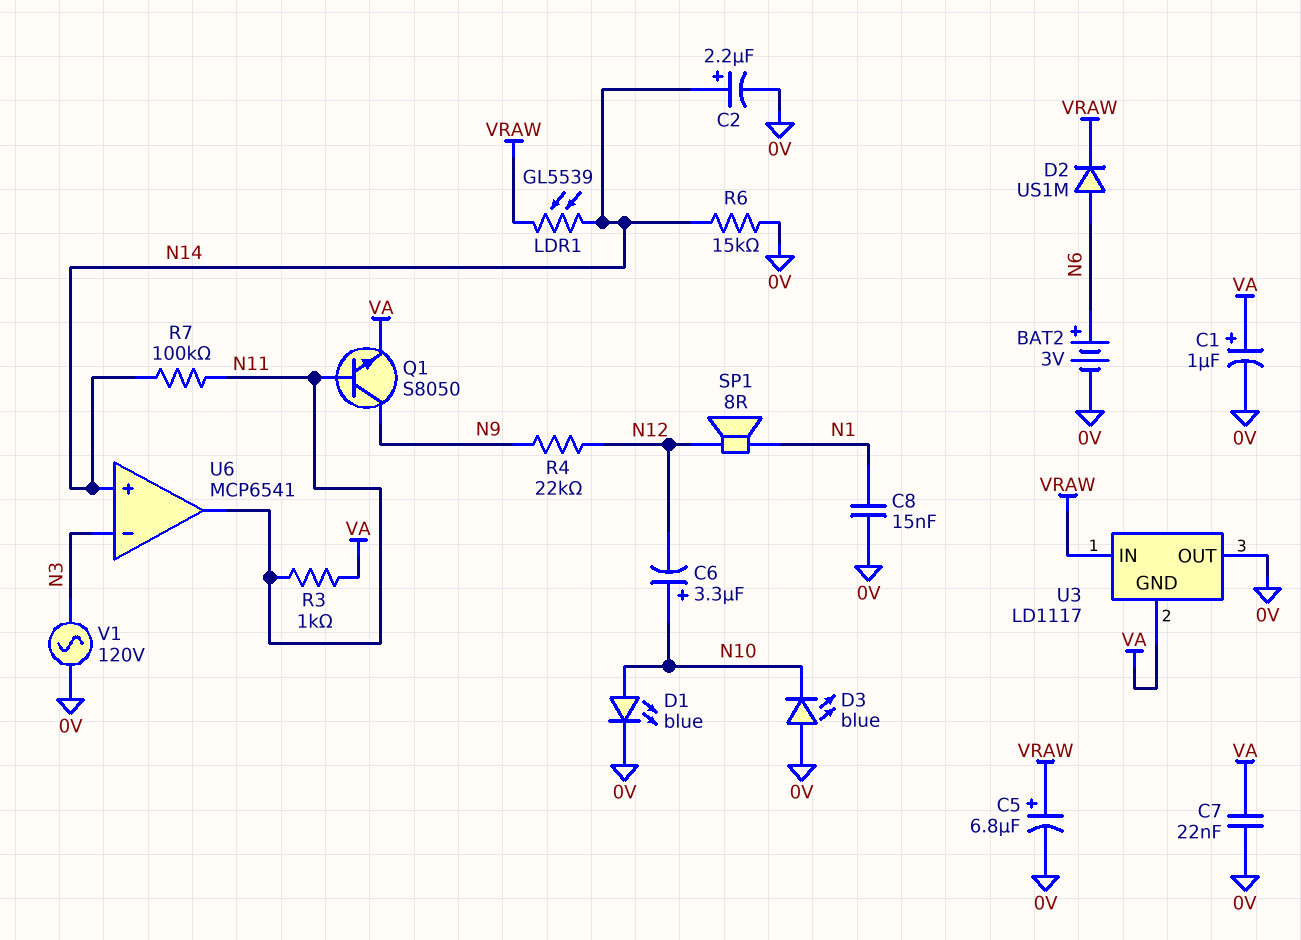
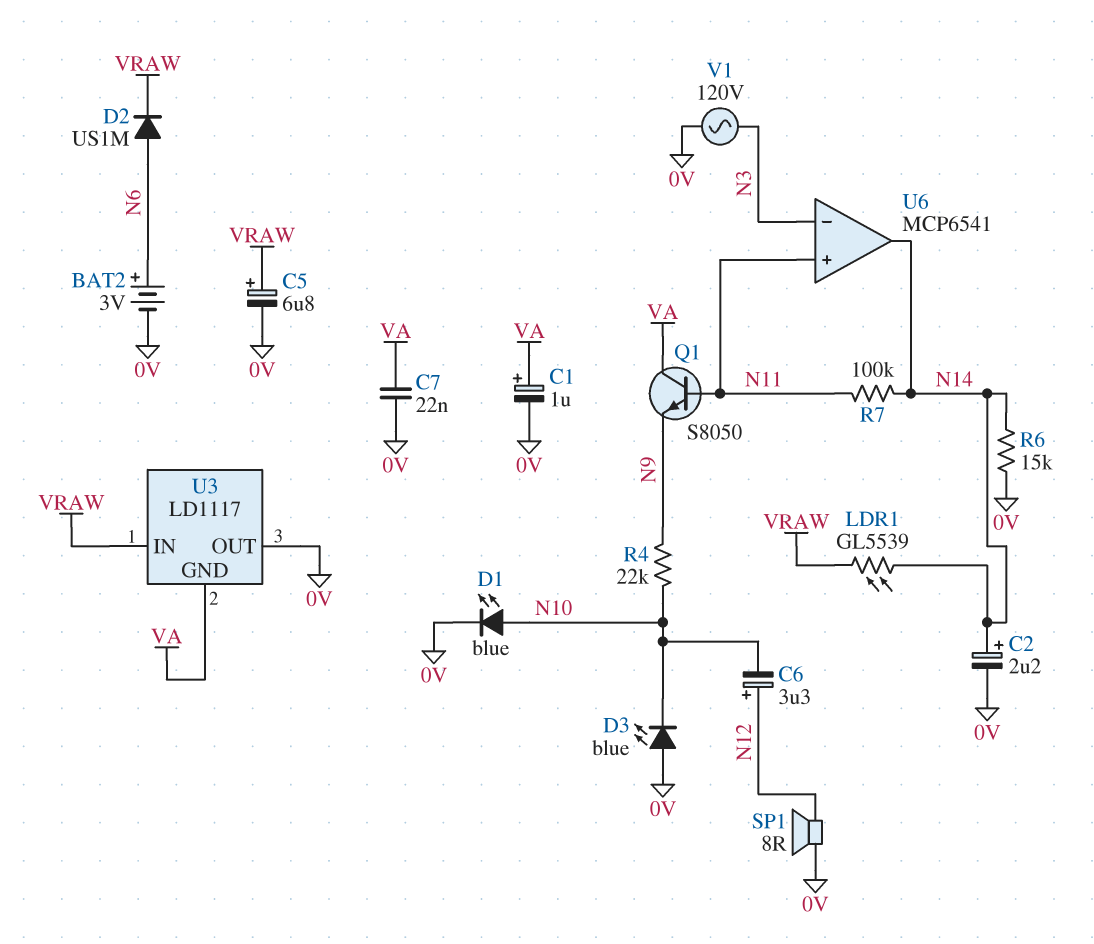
C6: 3.3uF (plus N10, minus N12) -> 3.3uF (plus N12, minus N10)
C8: 15nF (0V, N1) -> none
Q1: NPN S8050 (B N11, C N9, E VA) -> NPN S8050 (B N11, C VA, E N9)
R3: 1k (N11, VA) -> none
R4: 22k (N9, N12) -> 22k (N9, N10)
SP1: speaker 8R (N1, N12) -> speaker 8R (0V, N12)
U6 pin in+: N14 -> N11
U6 pin out: N11 -> N14

